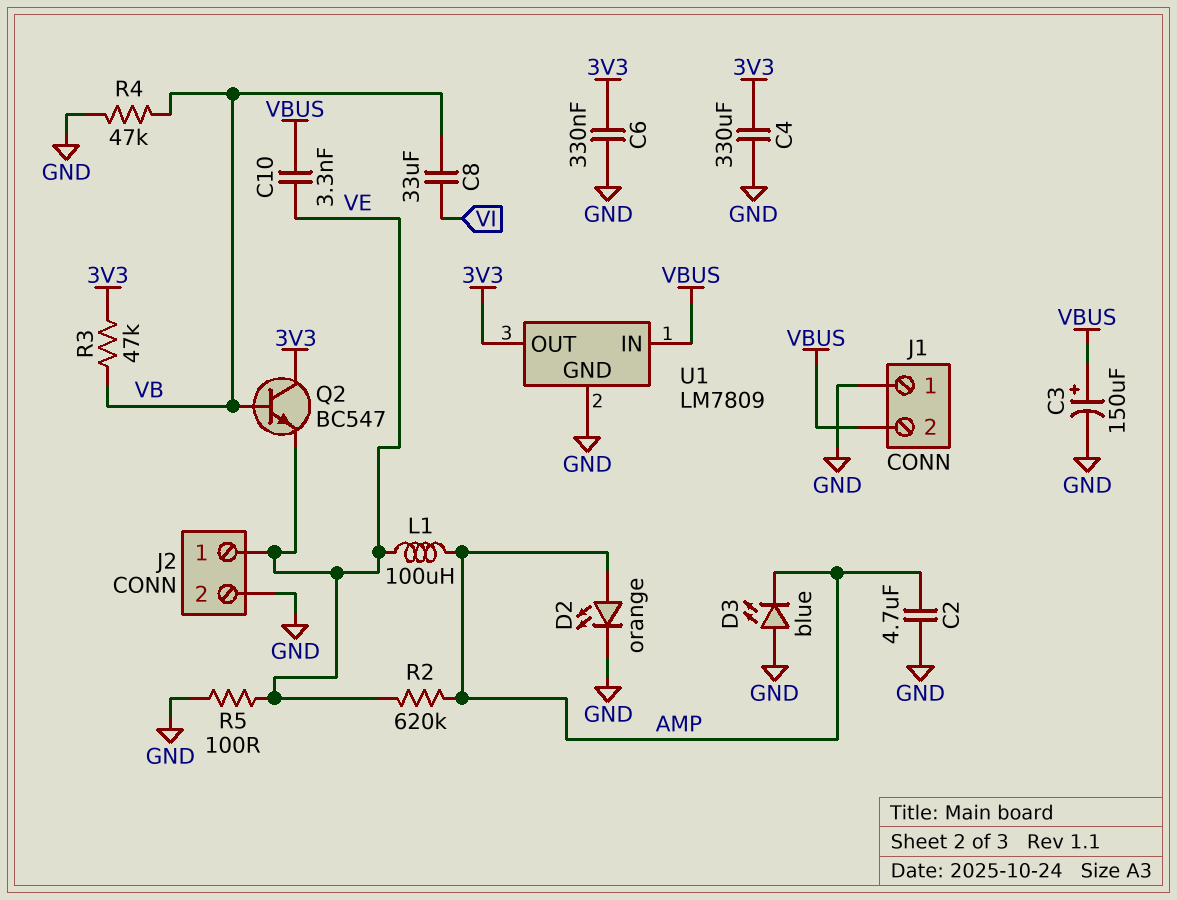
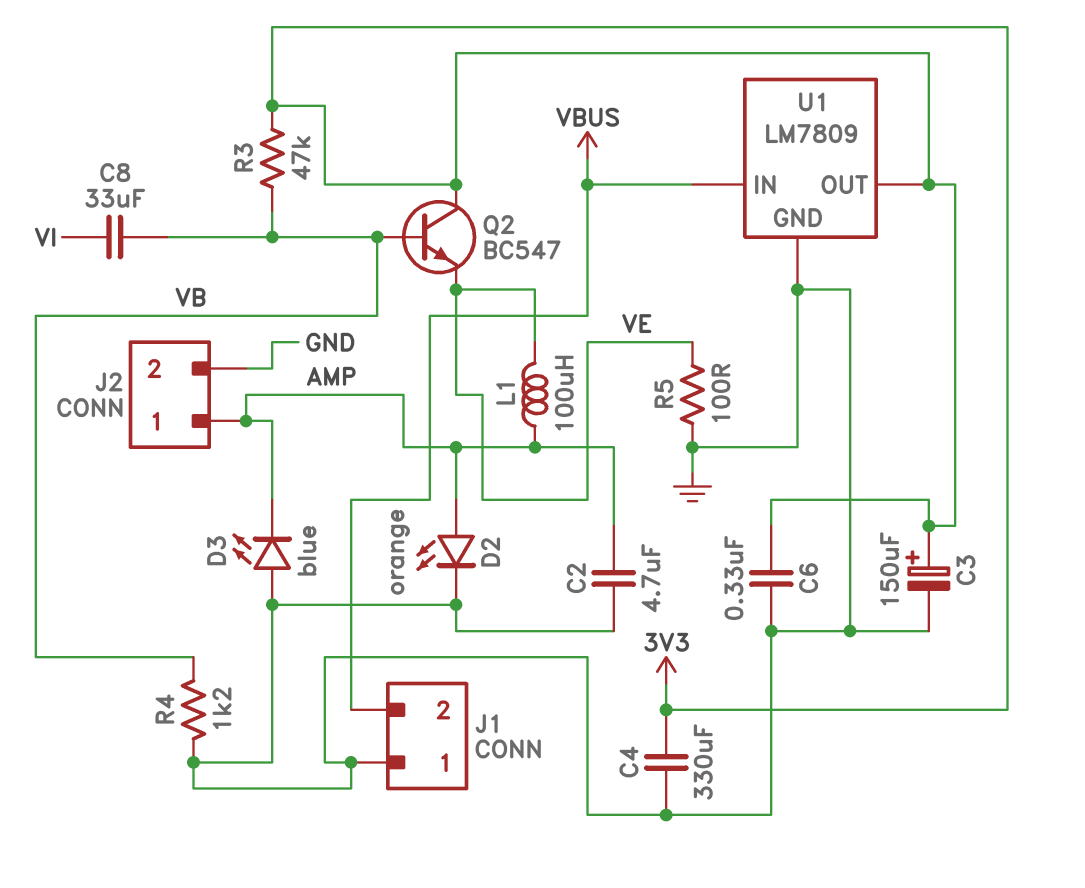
C3: 150uF (plus VBUS, minus GND) -> 150uF (plus 3V3, minus GND)
C10: 3.3nF (VBUS, VE) -> none
J2 pin 1: VE -> AMP
R2: 620k (AMP, VE) -> none
R4: 47k (GND, VB) -> 1.2k (GND, VB)

